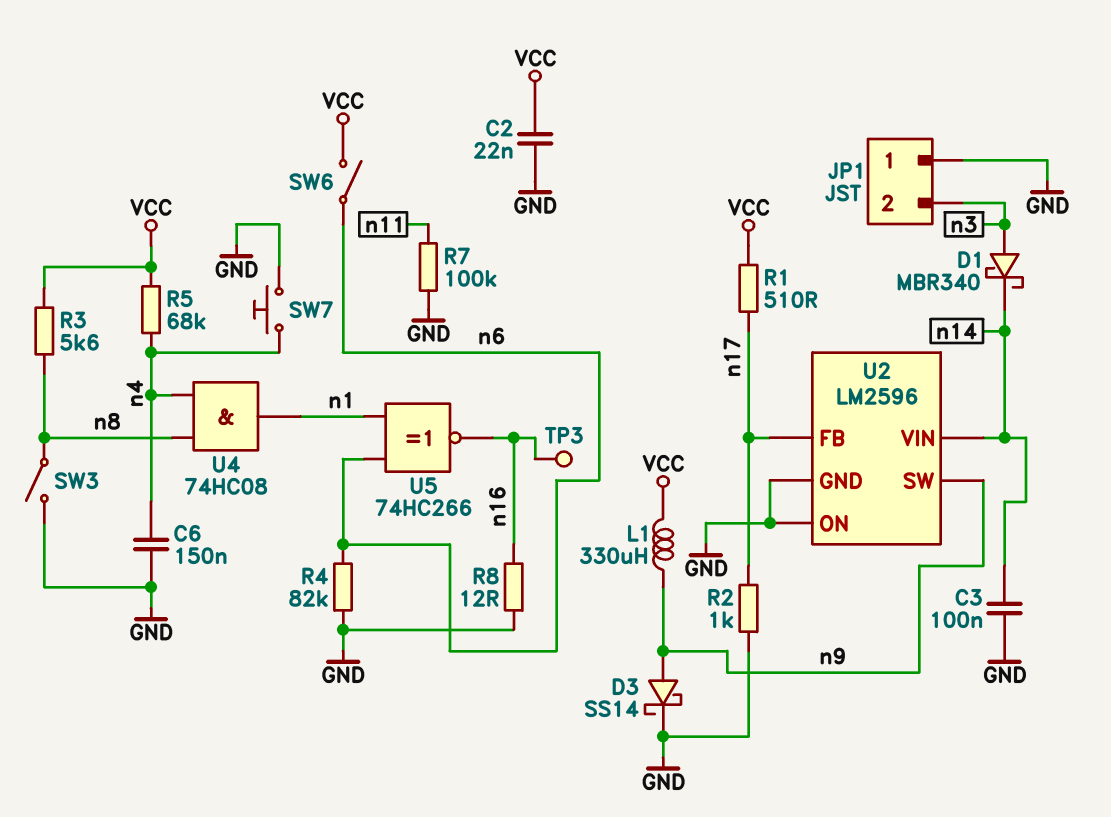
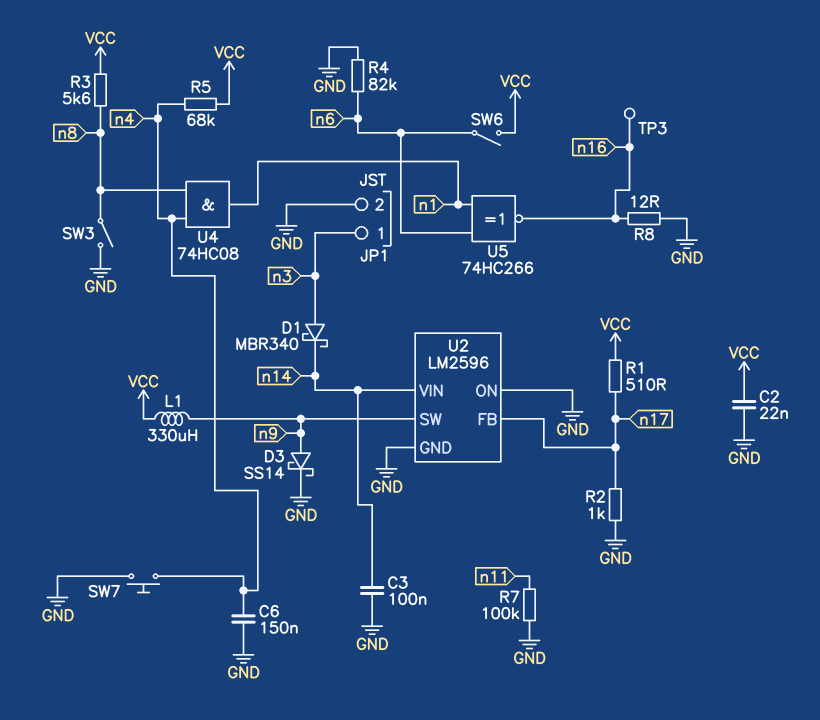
JP1 pin 1: GND -> n3
JP1 pin 2: n3 -> GND

